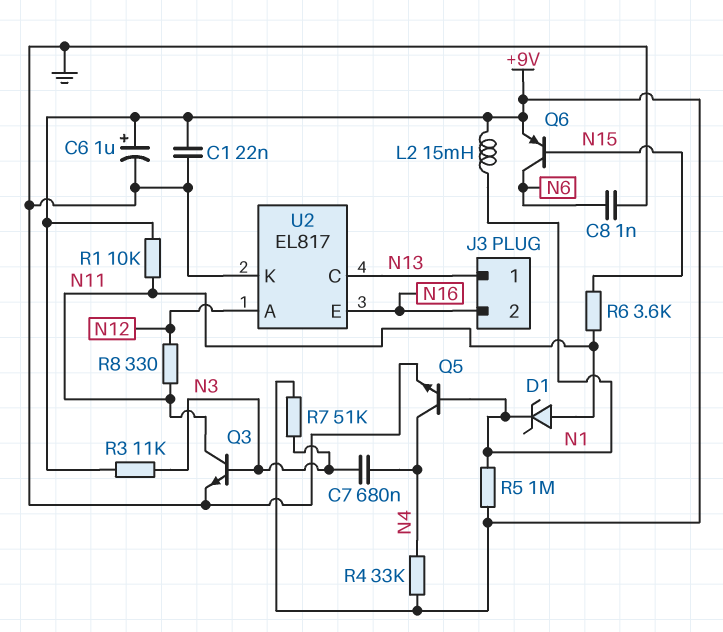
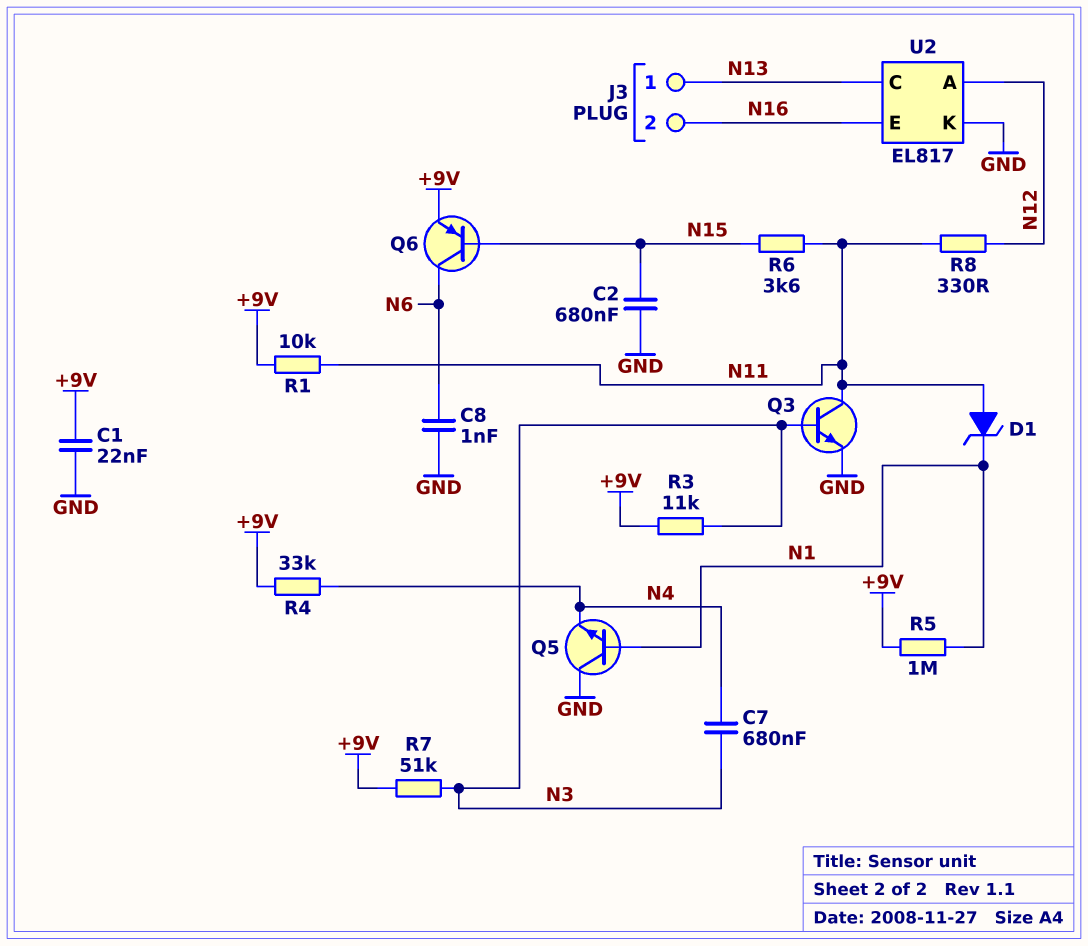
C2: none -> 680nF (GND, N15)
C6: 1uF (plus +9V, minus GND) -> none
L2: 15mH (+9V, N1) -> none
Q5: NPN (B N1, C N4, E GND) -> NPN (B N1, C GND, E N4)

